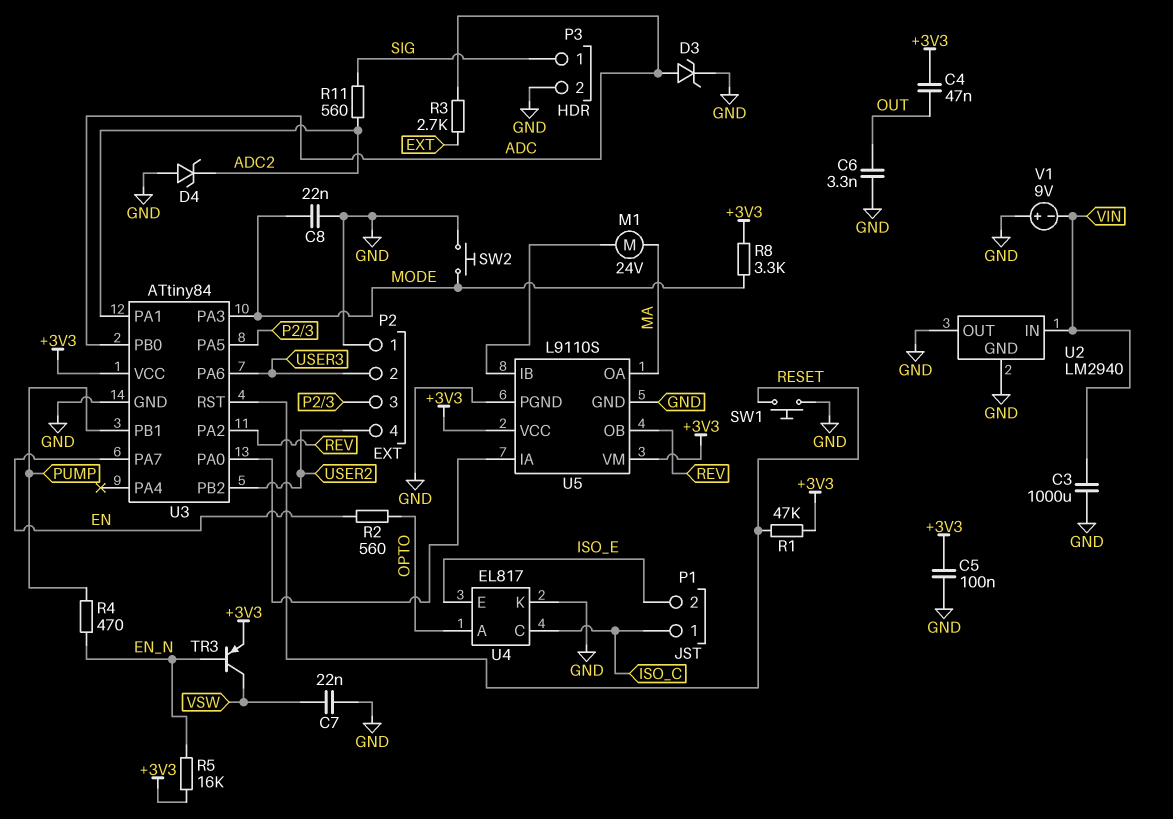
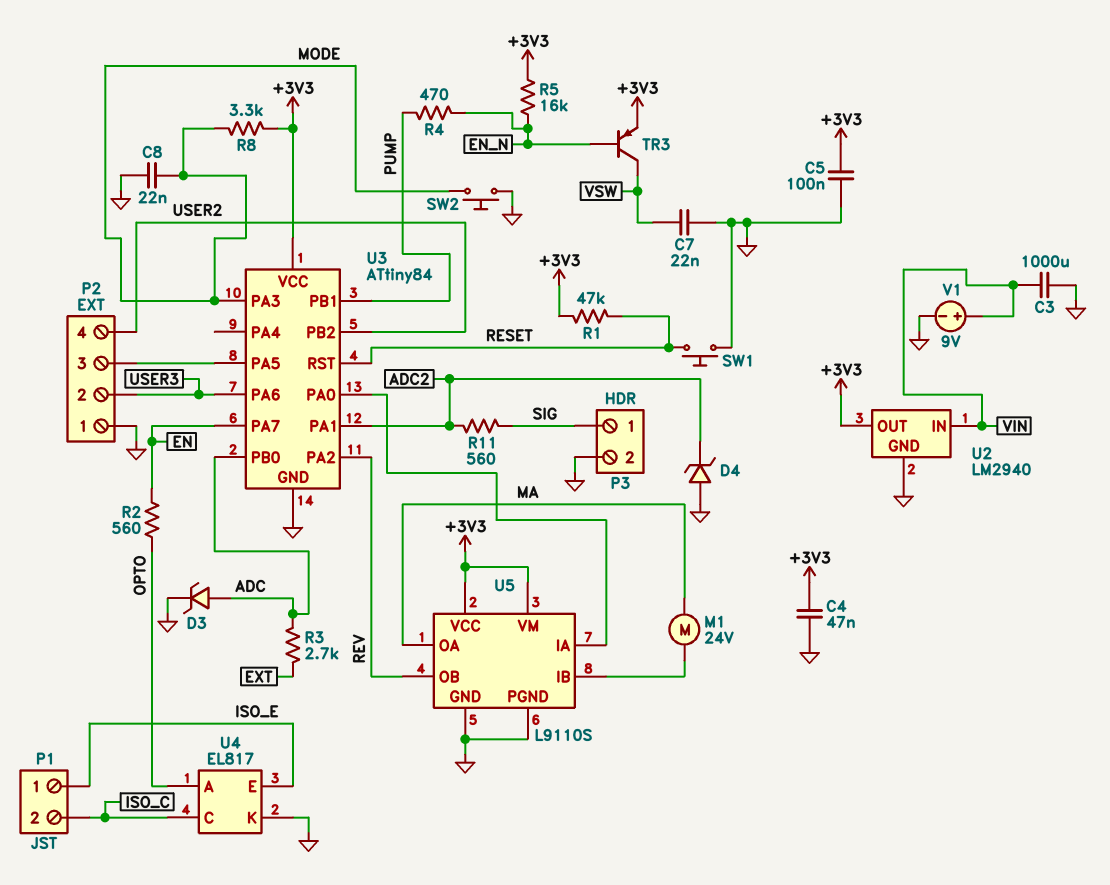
C4: 47nF (+3V3, OUT) -> 47nF (+3V3, GND)
C6: 3.3nF (GND, OUT) -> none
P1 pin 1: ISO_C -> ISO_E
P1 pin 2: ISO_E -> ISO_C
U2 pin OUT: GND -> +3V3
V1: 9V (plus GND, minus VIN) -> 9V (plus VIN, minus GND)

